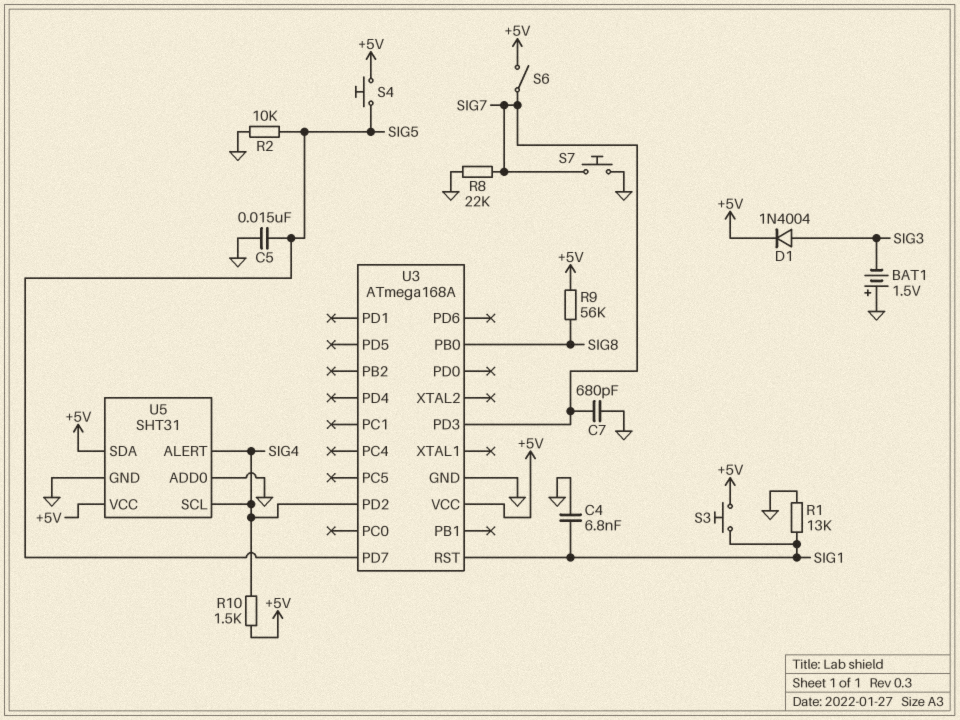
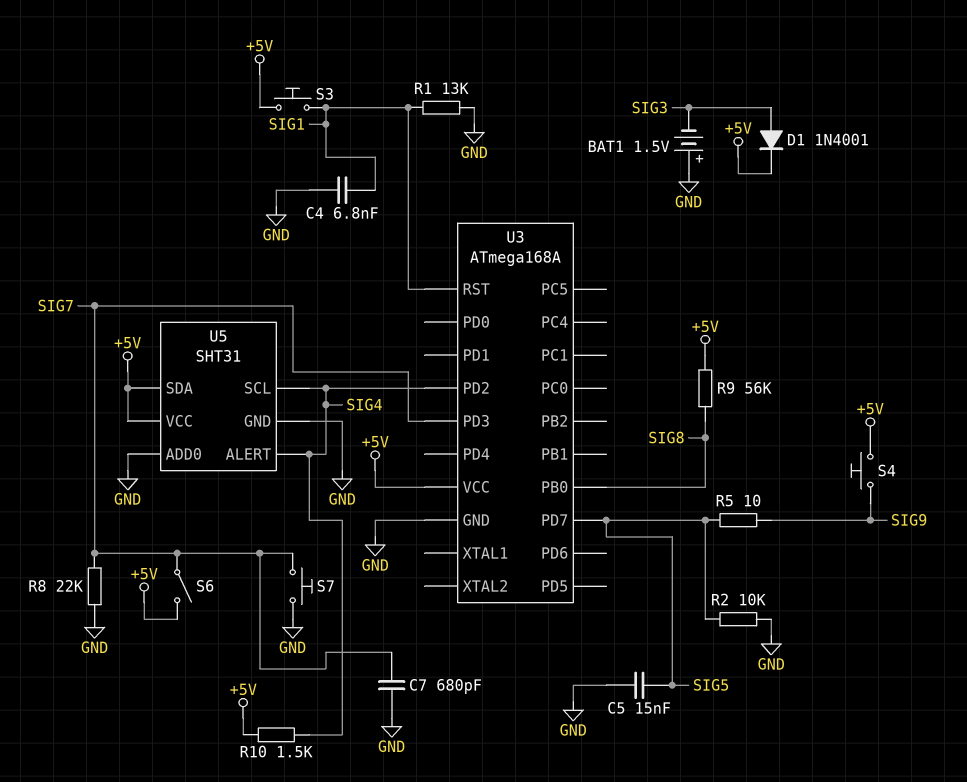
D1: diode 1N4004 (A SIG3, K +5V) -> diode 1N4001 (A SIG3, K +5V)
R5: none -> 10 (SIG5, SIG9)
S4: button (+5V, SIG5) -> button (+5V, SIG9)

